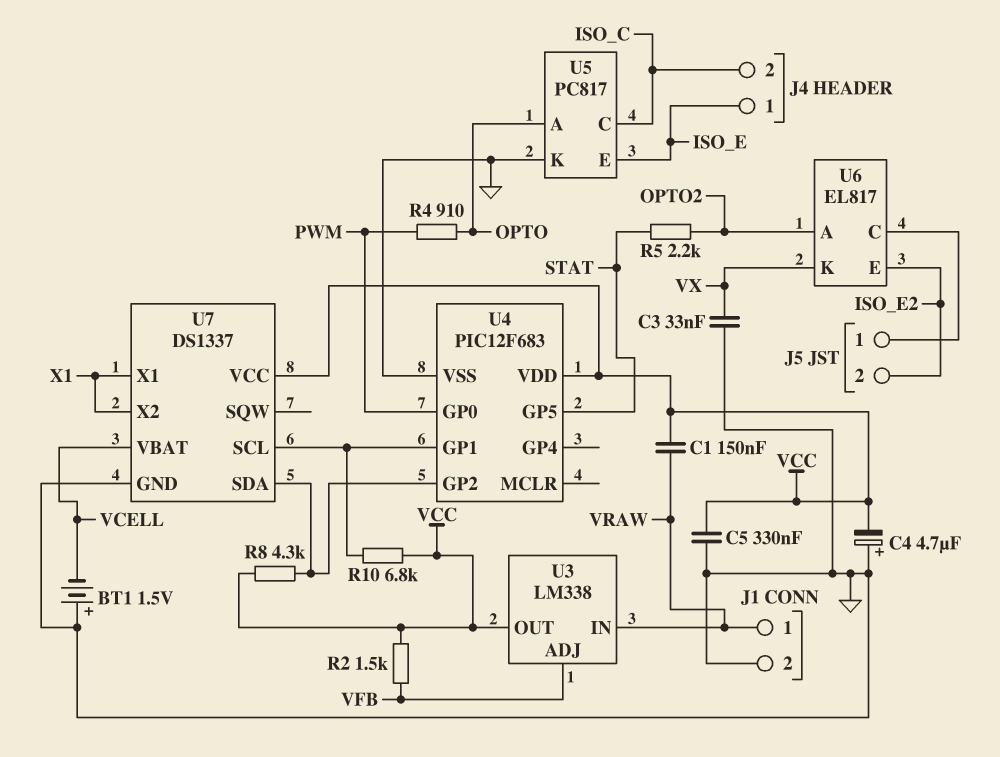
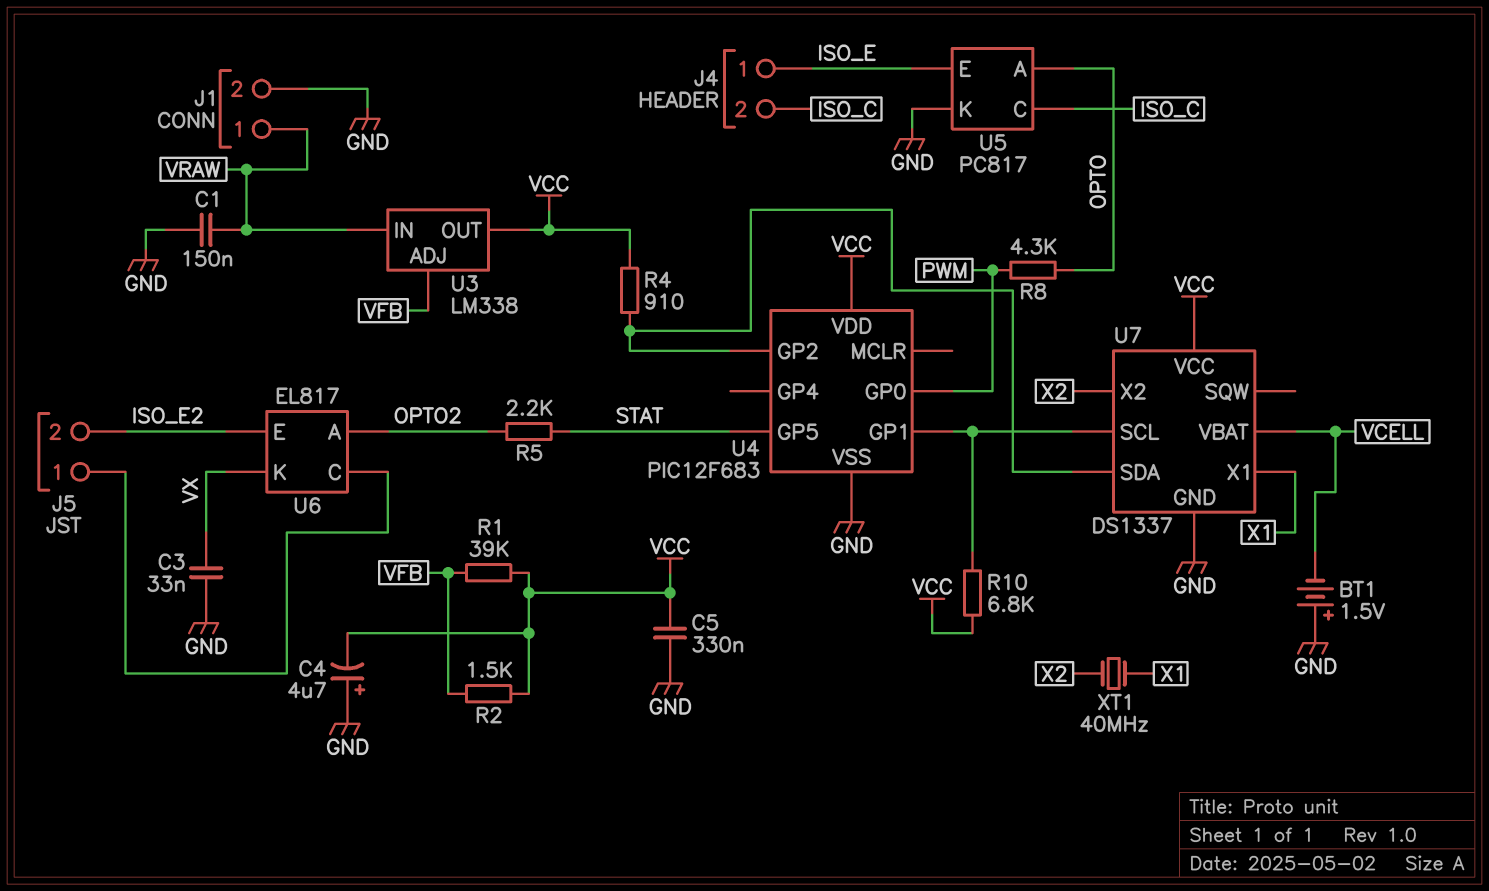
C1: 150nF (VCC, VRAW) -> 150nF (GND, VRAW)
R1: none -> 39k (VCC, VFB)
R4: 910 (OPTO, PWM) -> 910 (U4/GP2, VCC)
R8: 4.3k (U4/GP2, VCC) -> 4.3k (OPTO, PWM)
U7 pin X2: X1 -> X2
XT1: none -> 40MHz (X1, X2)

